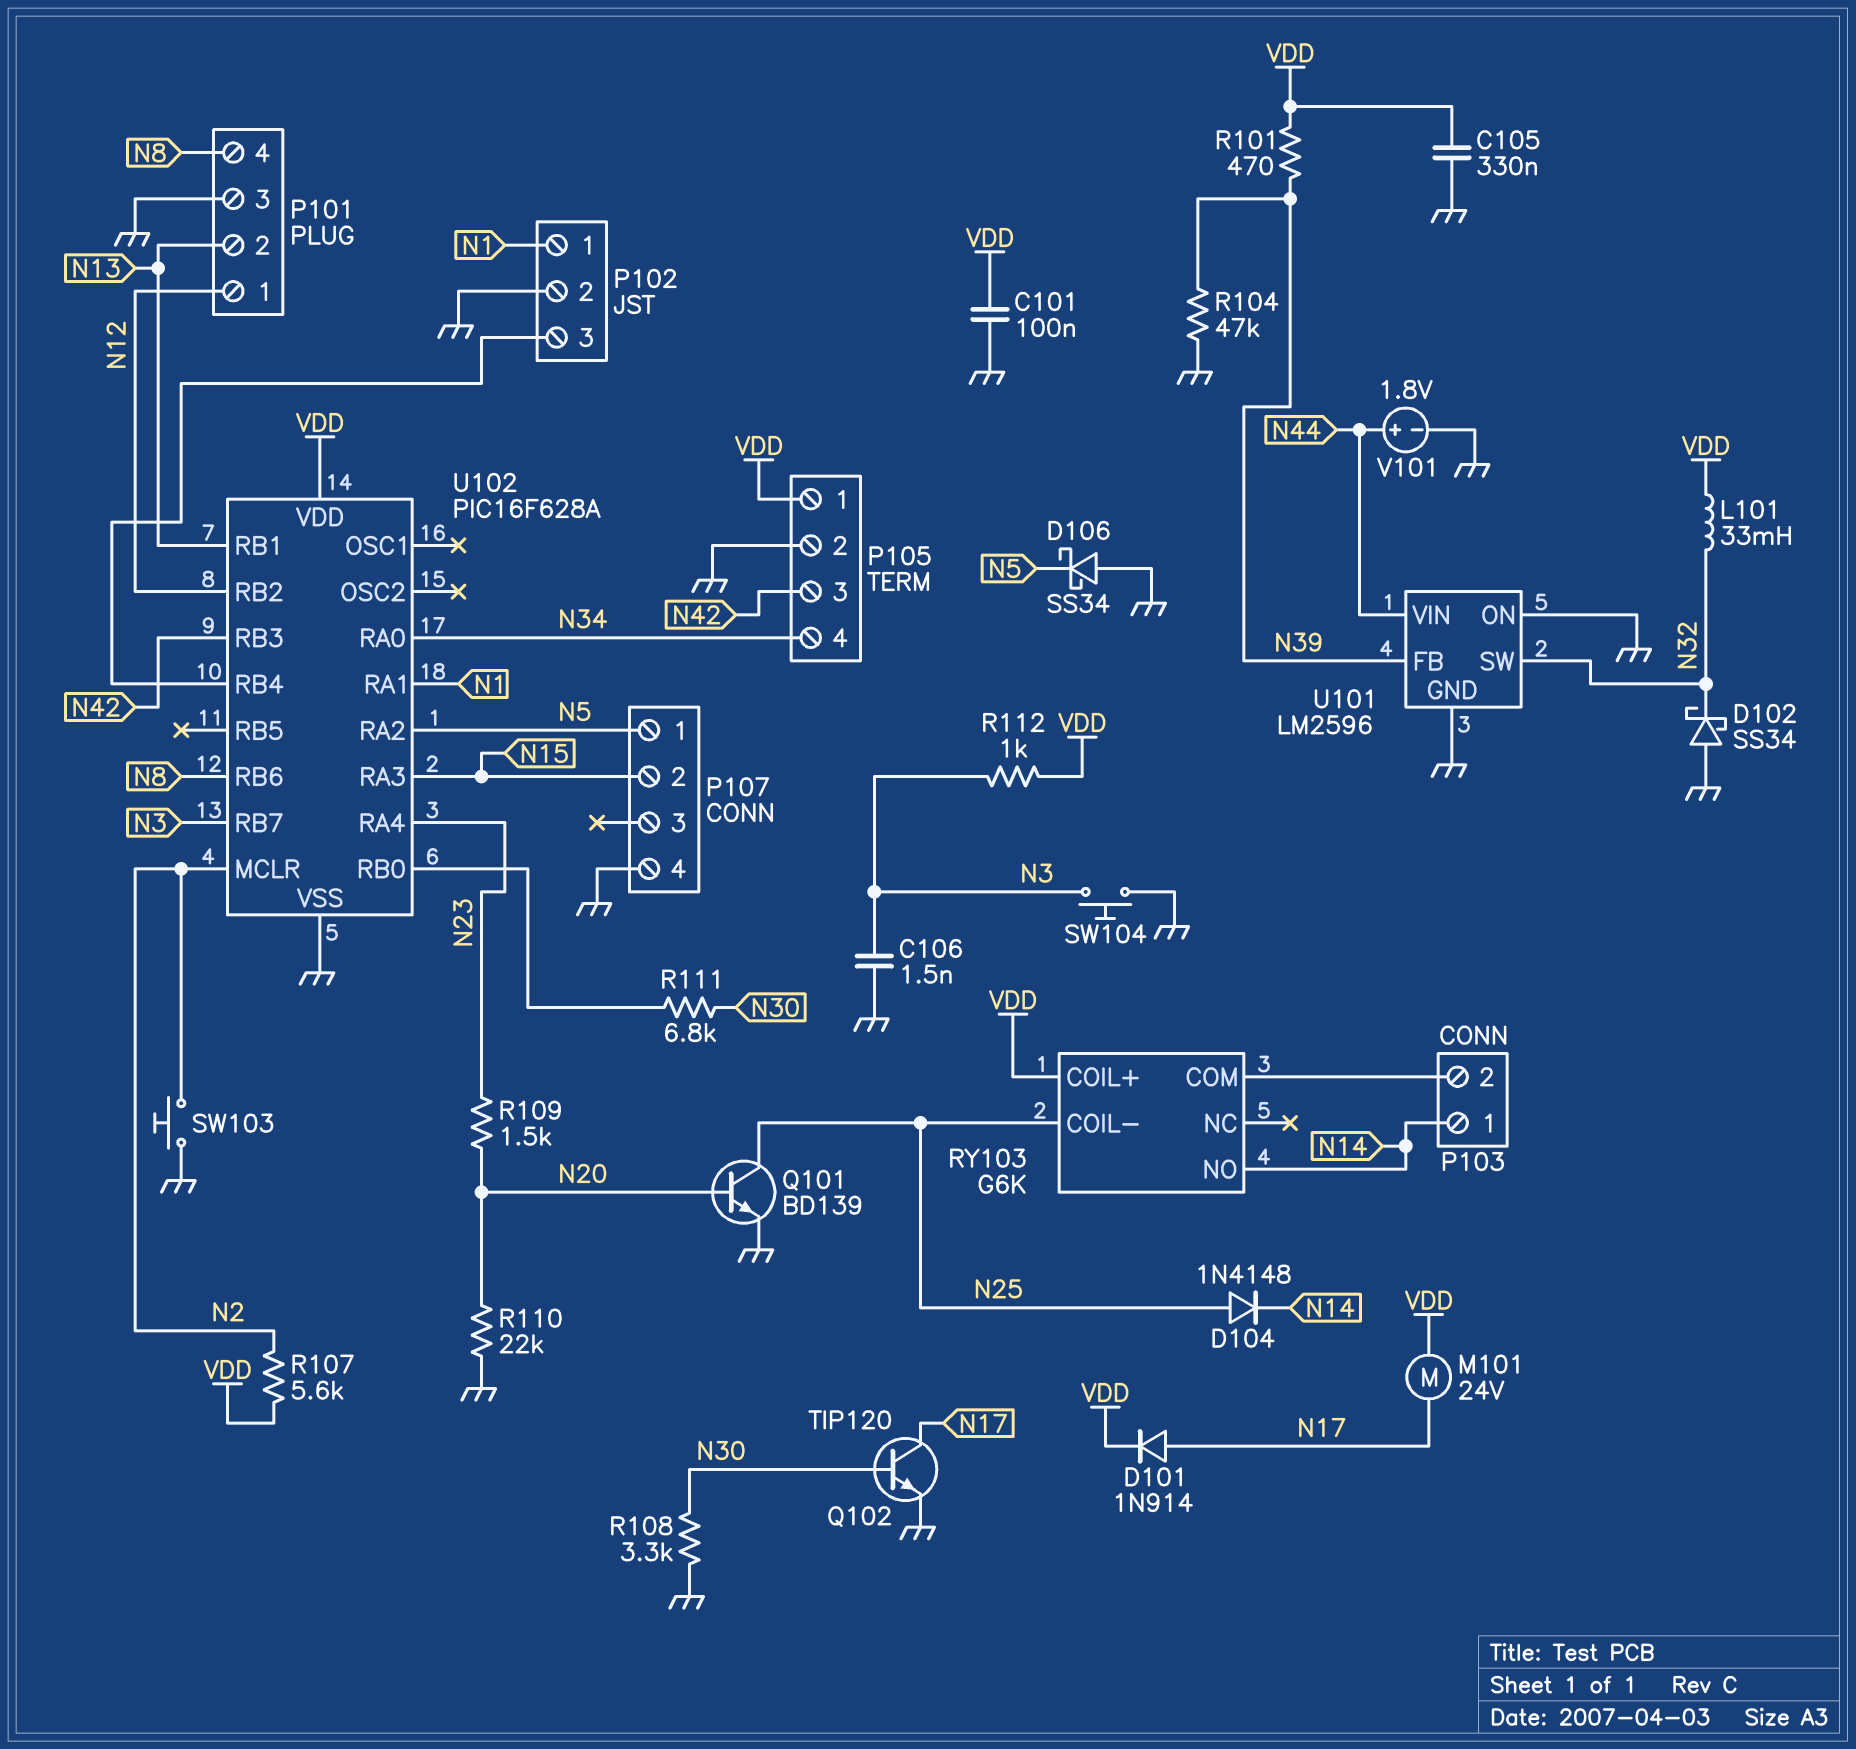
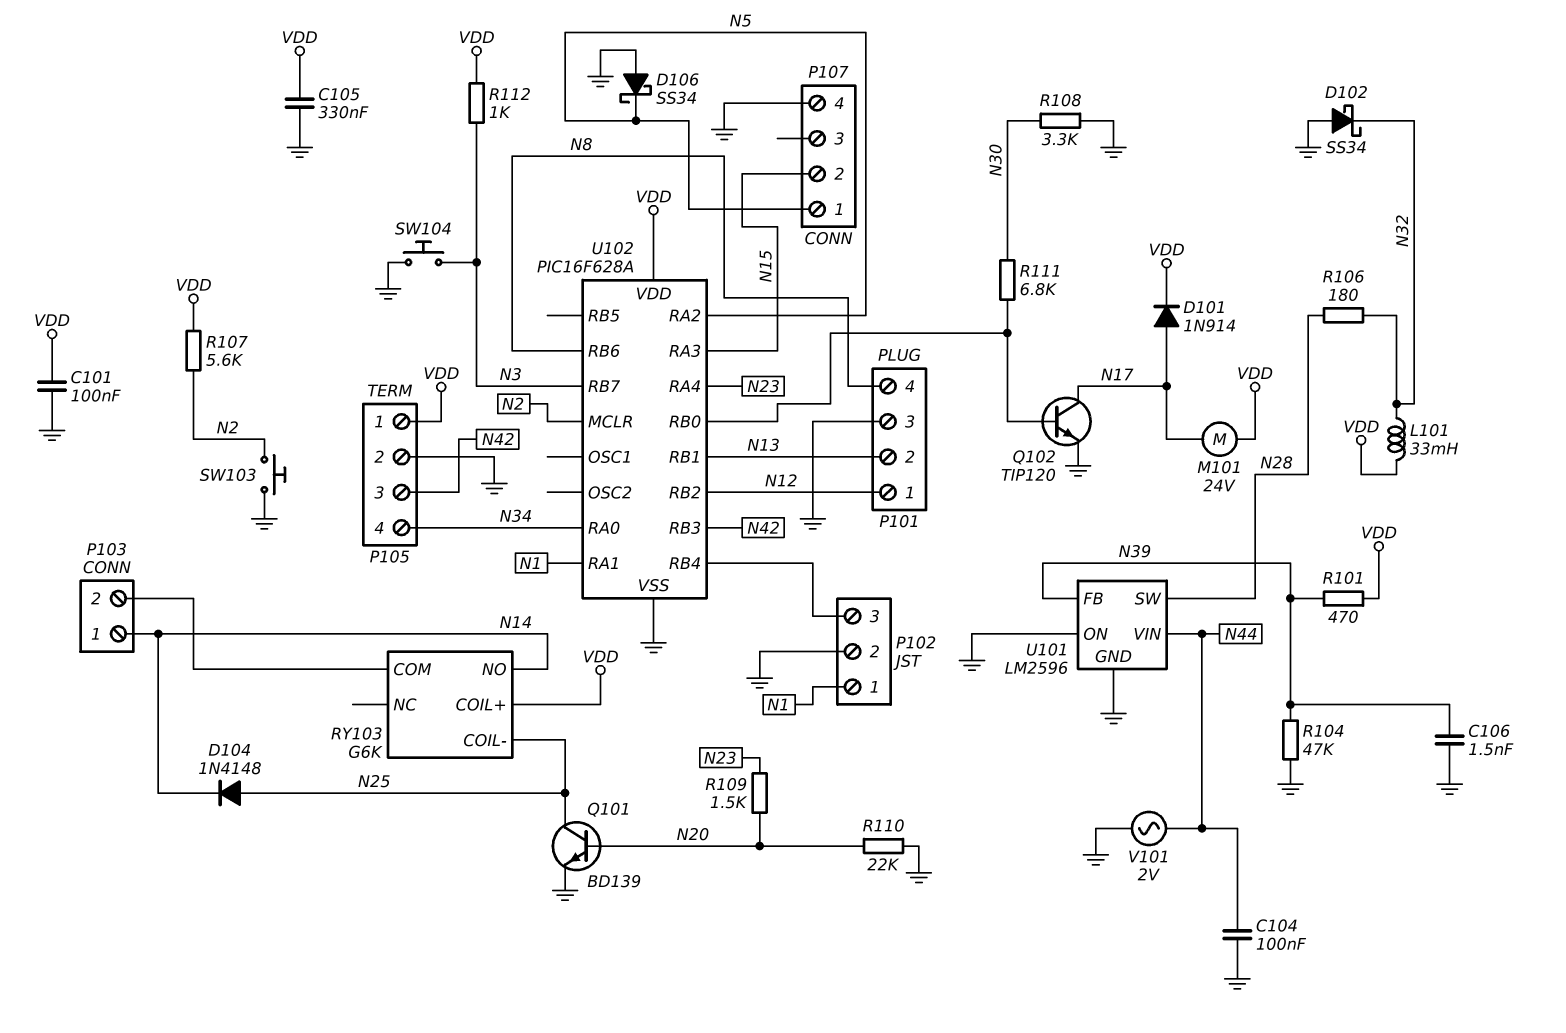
C104: none -> 100nF (GND, N44)
C106: 1.5nF (GND, N3) -> 1.5nF (GND, N39)
Q102: NPN TIP120 (B N30, C N17, E GND) -> NPN TIP120 (B U102/RB0, C N17, E GND)
R106: none -> 180 (N28, N32)
U101 pin SW: N32 -> N28
V101: 1.8V (plus N44, minus GND) -> AC 2V (GND, N44)

